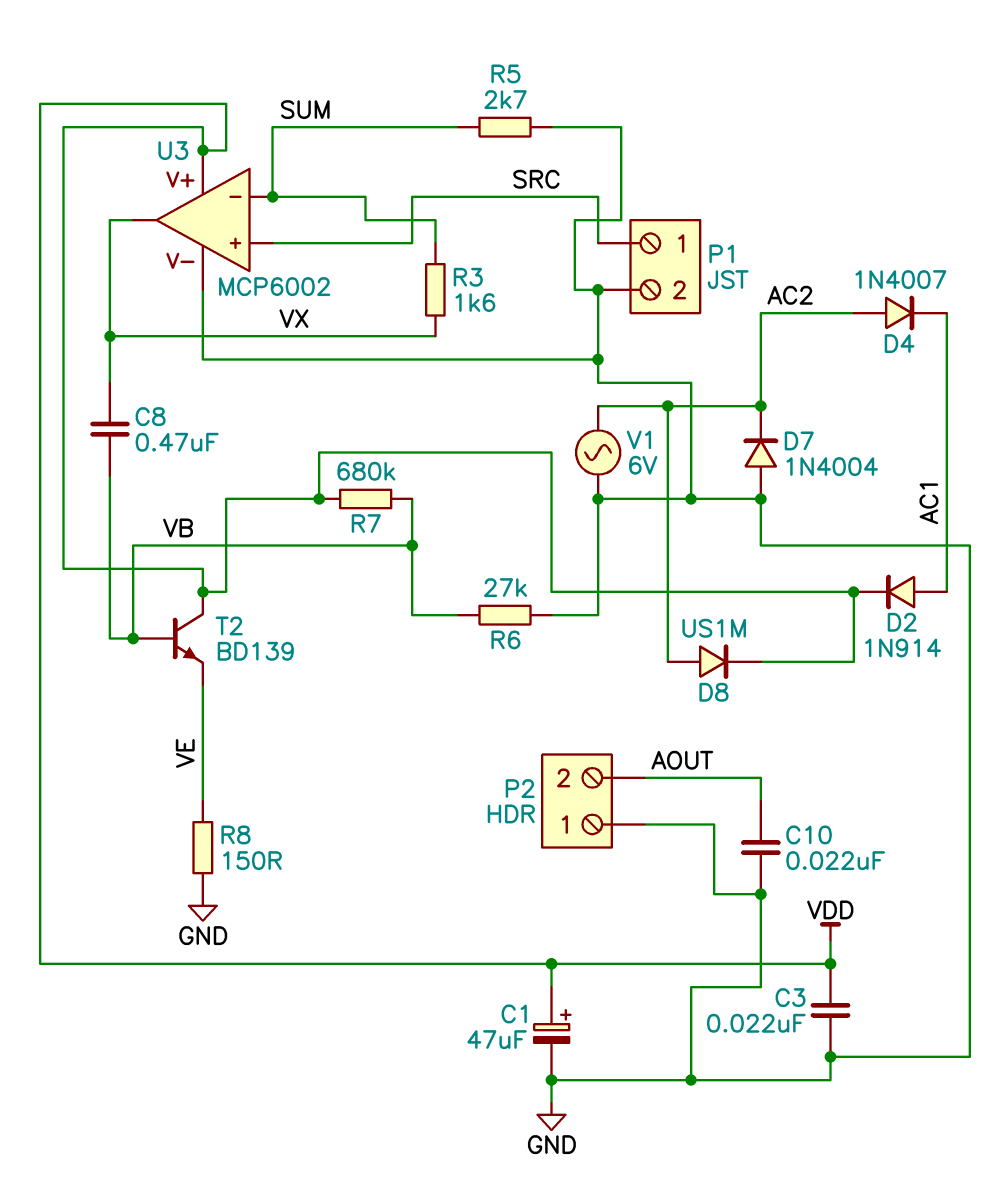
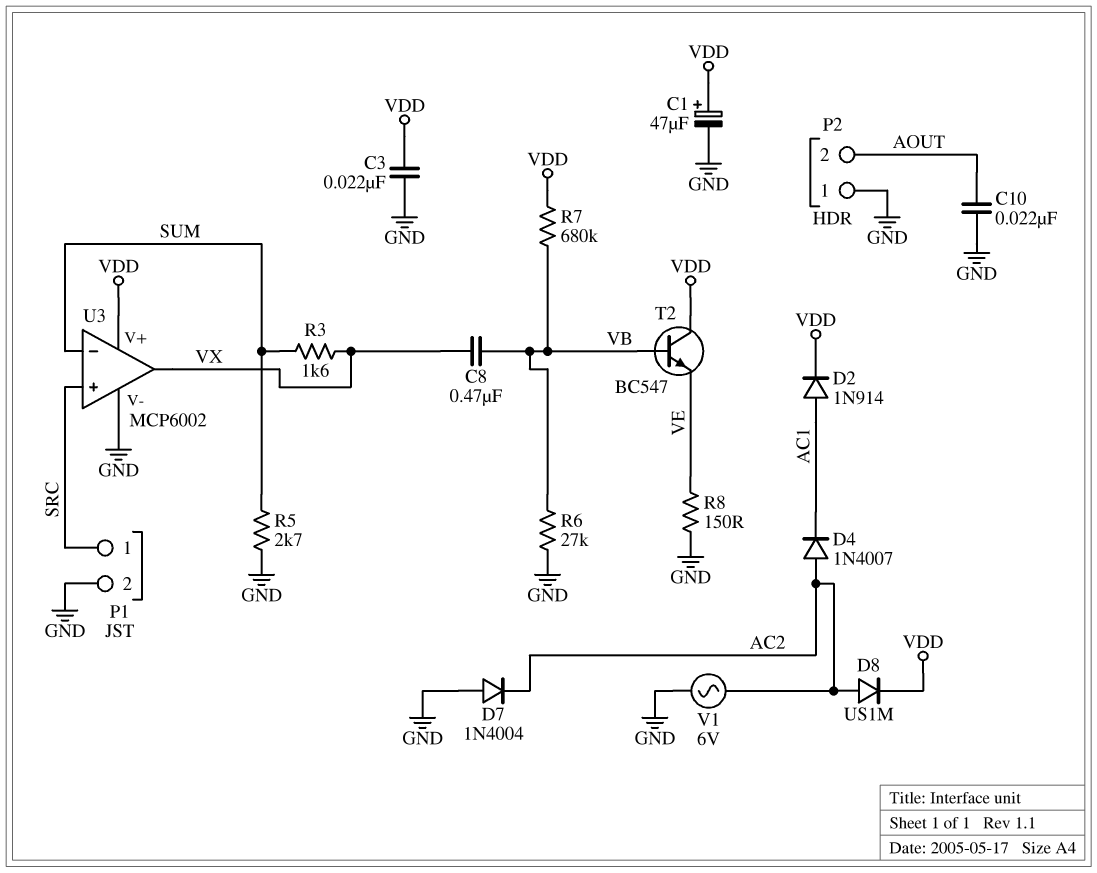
T2: NPN BD139 (B VB, C VDD, E VE) -> NPN BC547 (B VB, C VDD, E VE)

